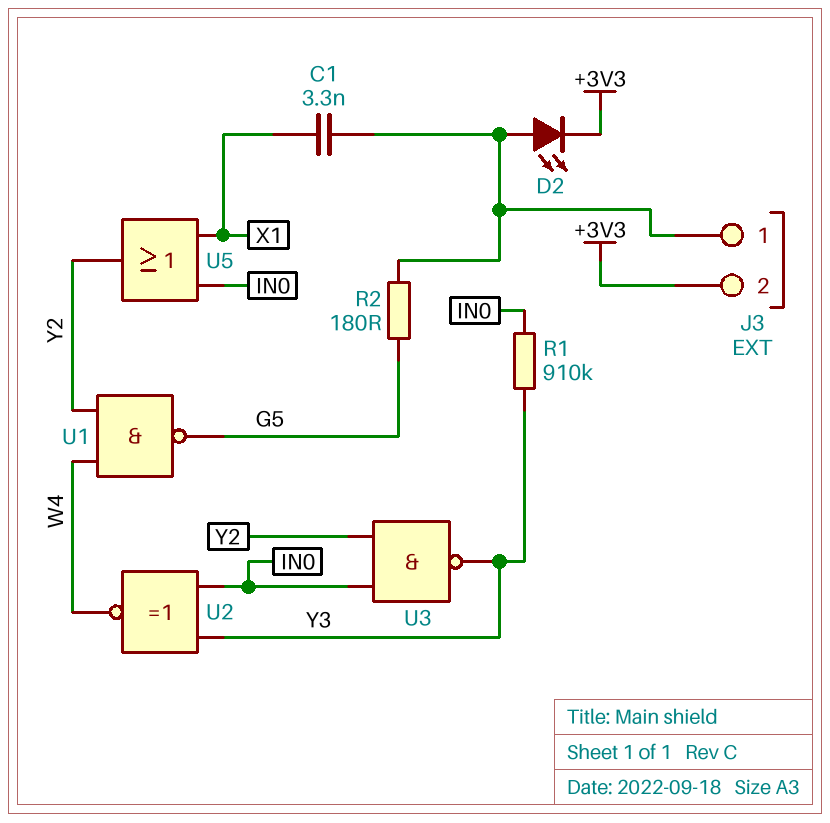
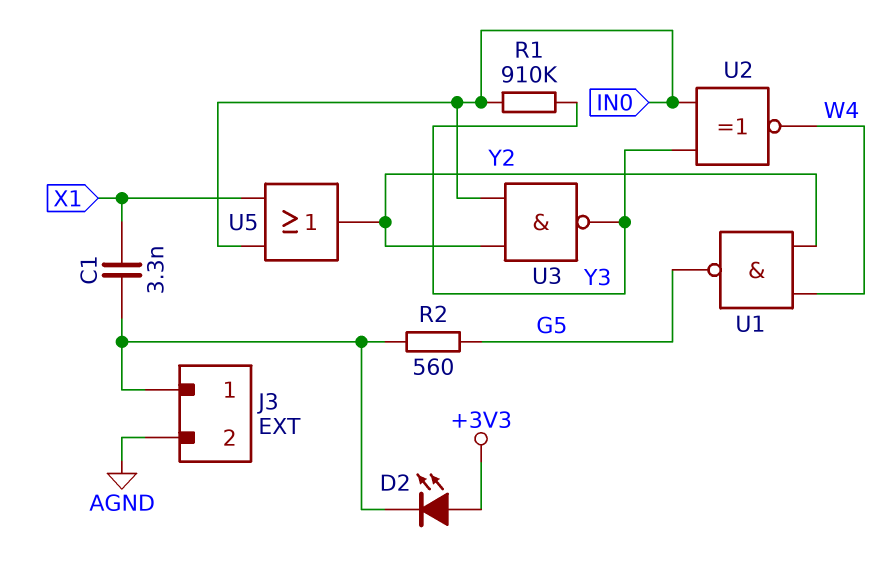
D2: LED (A J3/1, K +3V3) -> LED (A +3V3, K J3/1)
J3 pin 2: +3V3 -> AGND
R2: 180 (G5, J3/1) -> 560 (G5, J3/1)

